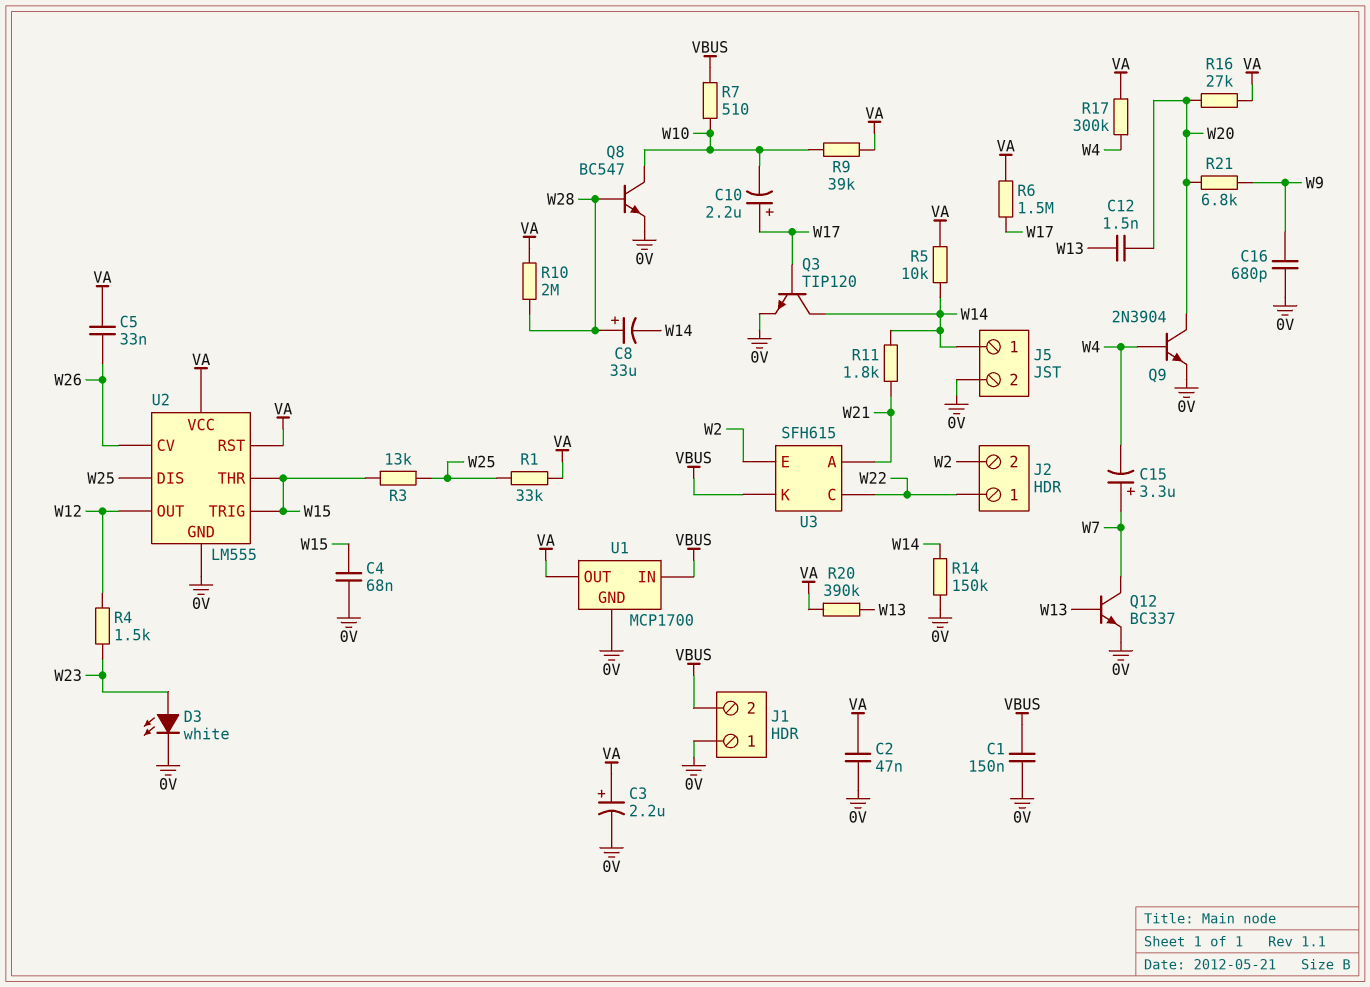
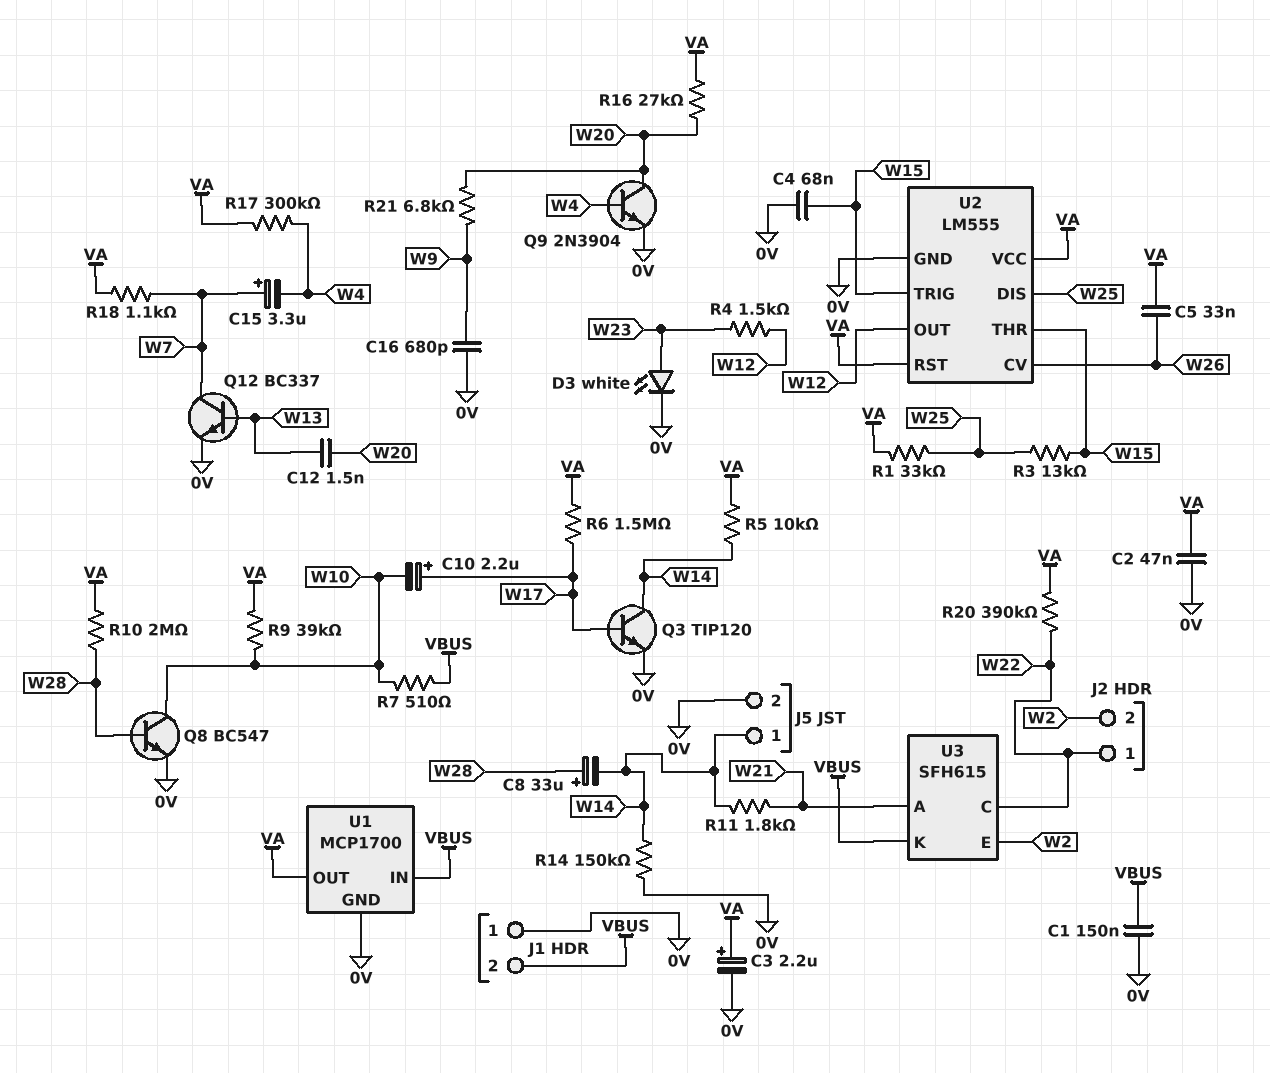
R18: none -> 1.1k (VA, W7)
R20: 390k (VA, W13) -> 390k (VA, W22)

